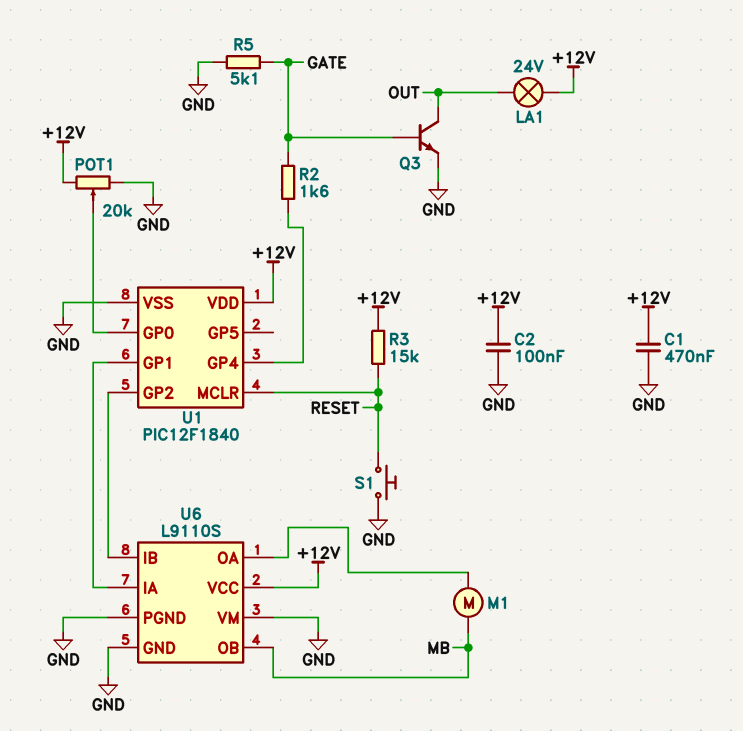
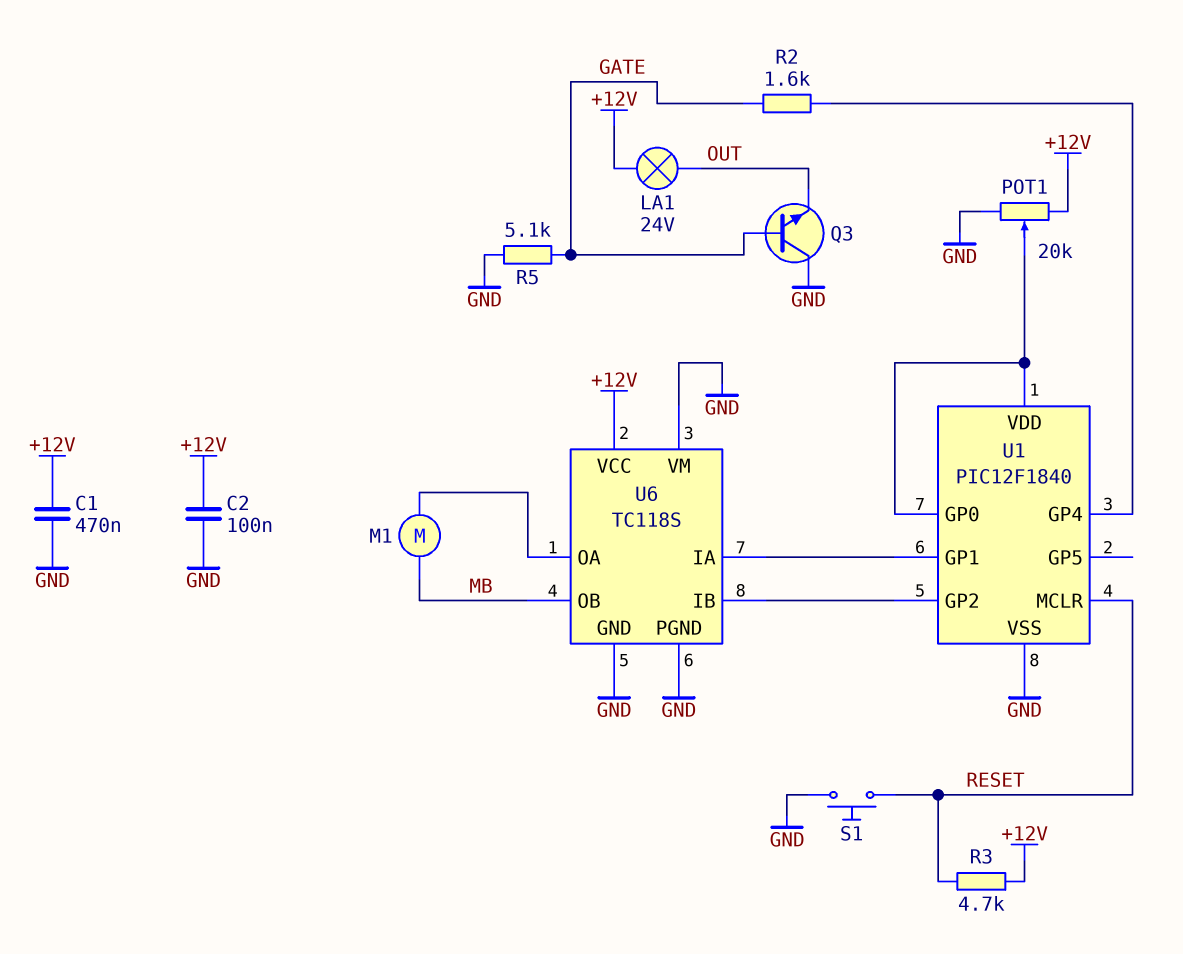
Q3: NPN (B GATE, C OUT, E GND) -> NPN (B GATE, C GND, E OUT)
R3: 15k (+12V, RESET) -> 4.7k (+12V, RESET)
U1 pin VDD: +12V -> U1/GP0
U6: L9110S -> TC118S

